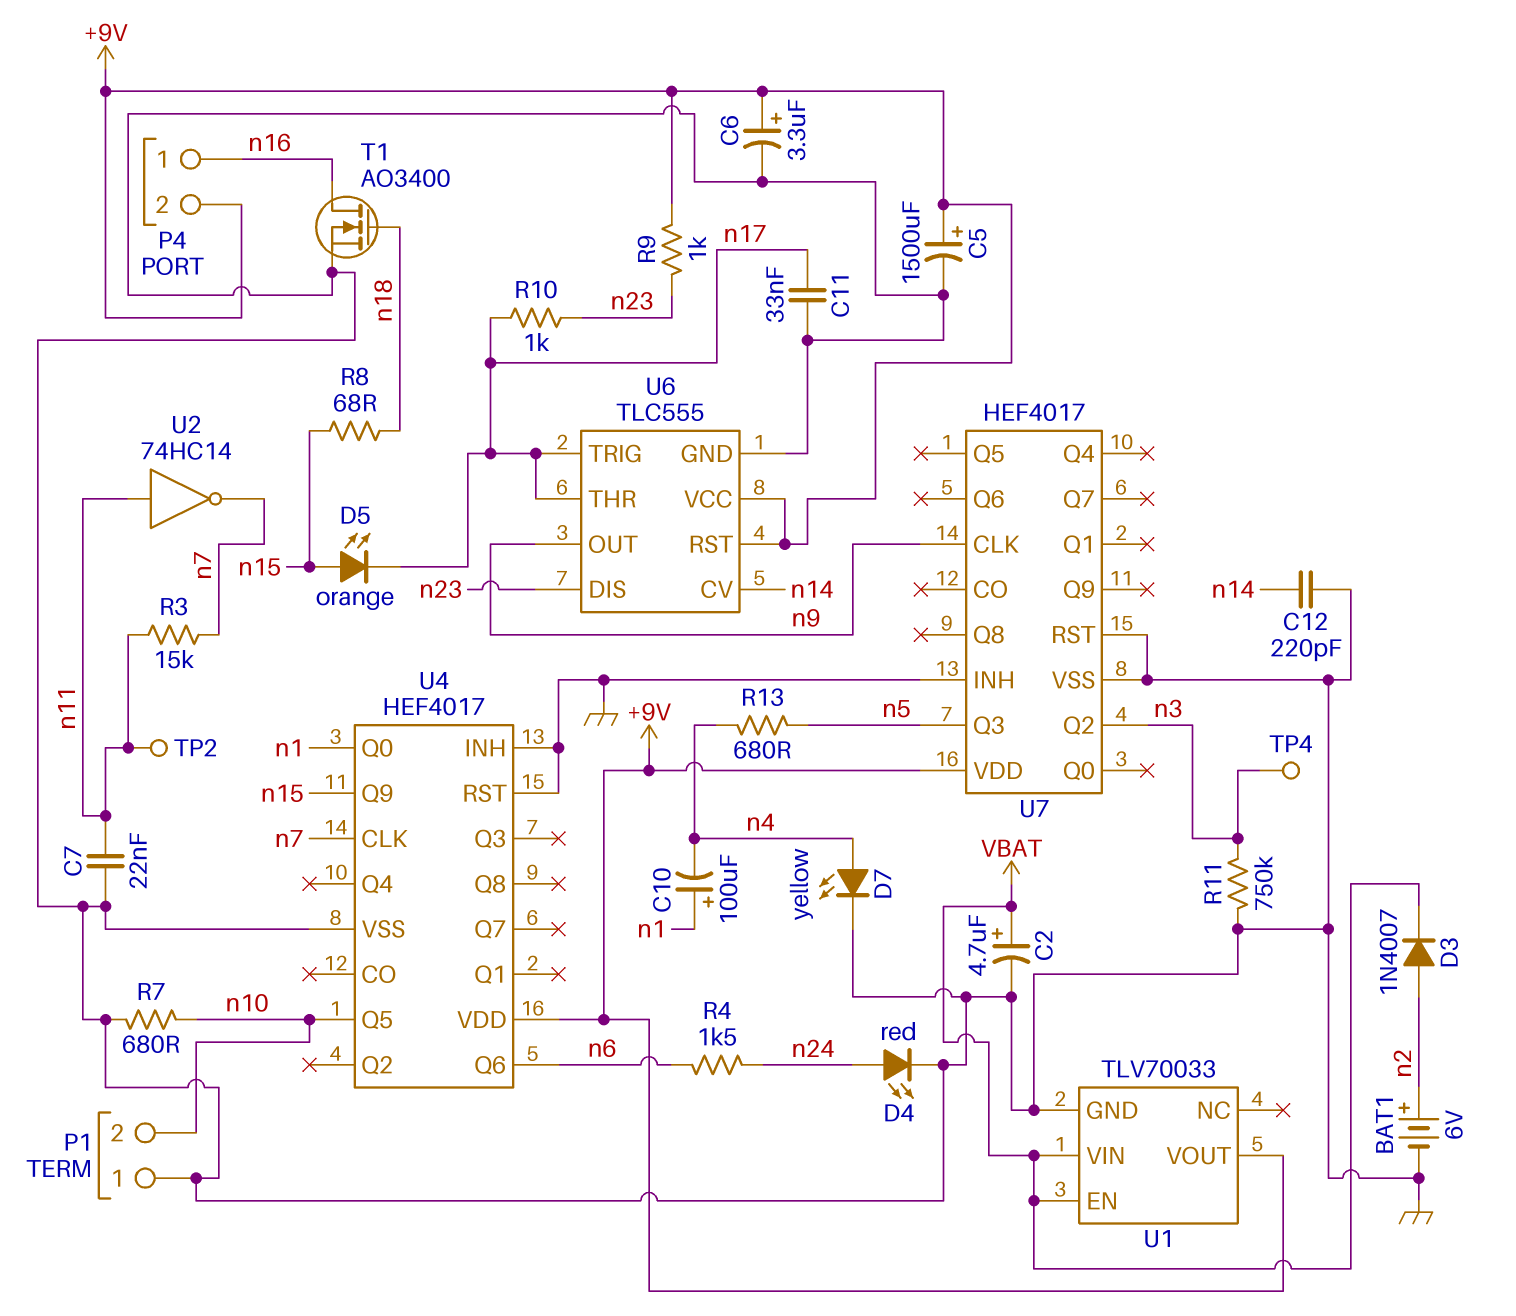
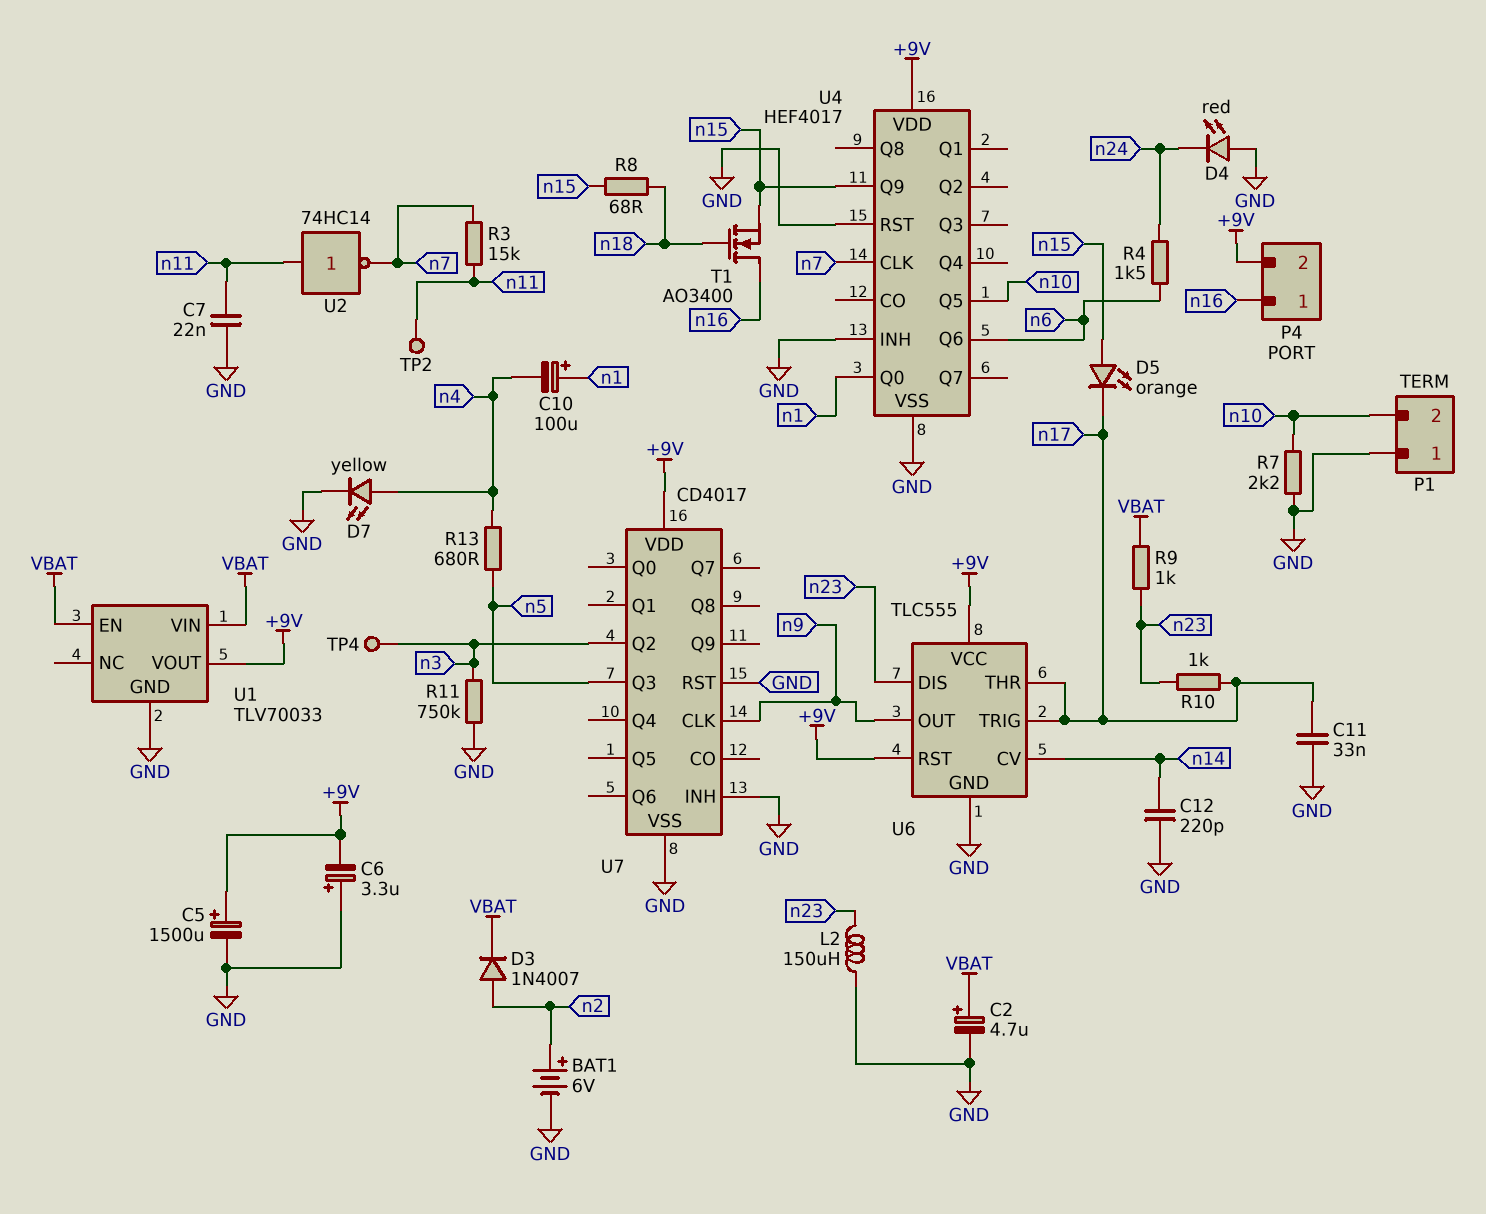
C6: 3.3uF (plus +9V, minus GND) -> 3.3uF (plus GND, minus +9V)
D4: LED red (A n24, K GND) -> LED red (A GND, K n24)
L2: none -> 150uH (GND, n23)
R7: 680 (GND, n10) -> 2.2k (GND, n10)
R9: 1k (+9V, n23) -> 1k (VBAT, n23)
T1: NMOS AO3400 (G n18, D n16, S GND) -> NMOS AO3400 (G n18, D n16, S n15)
U7: HEF4017 -> CD4017

